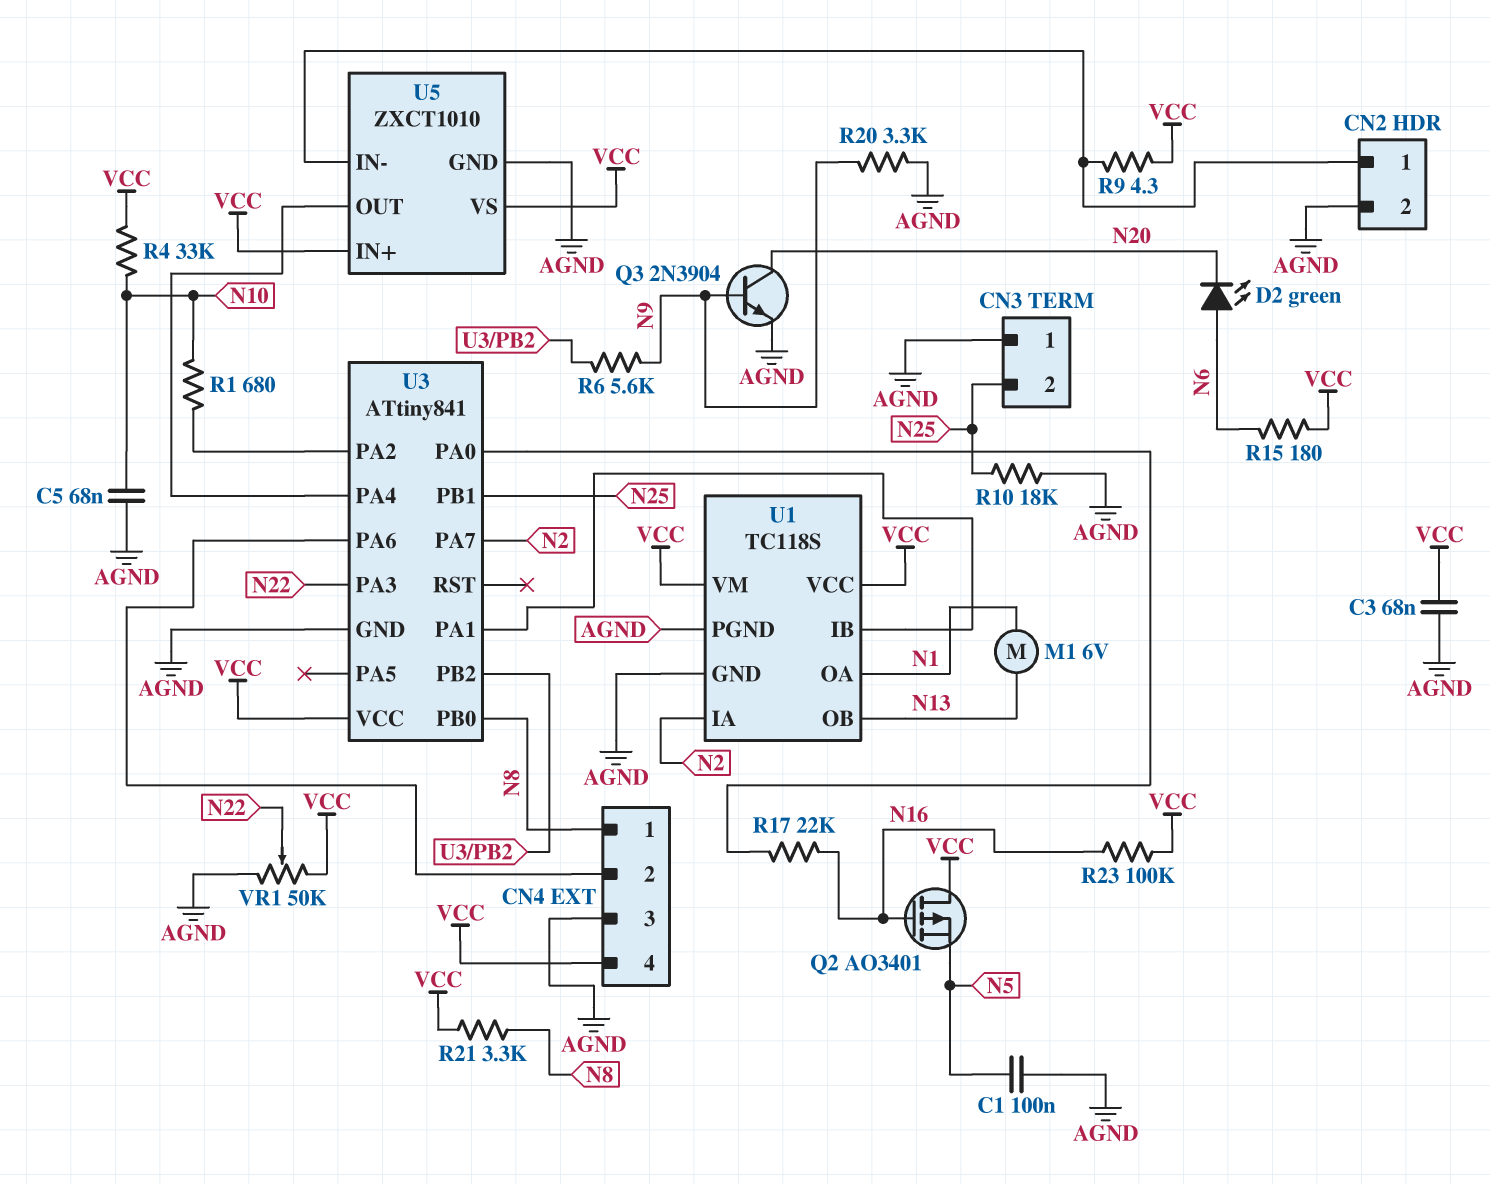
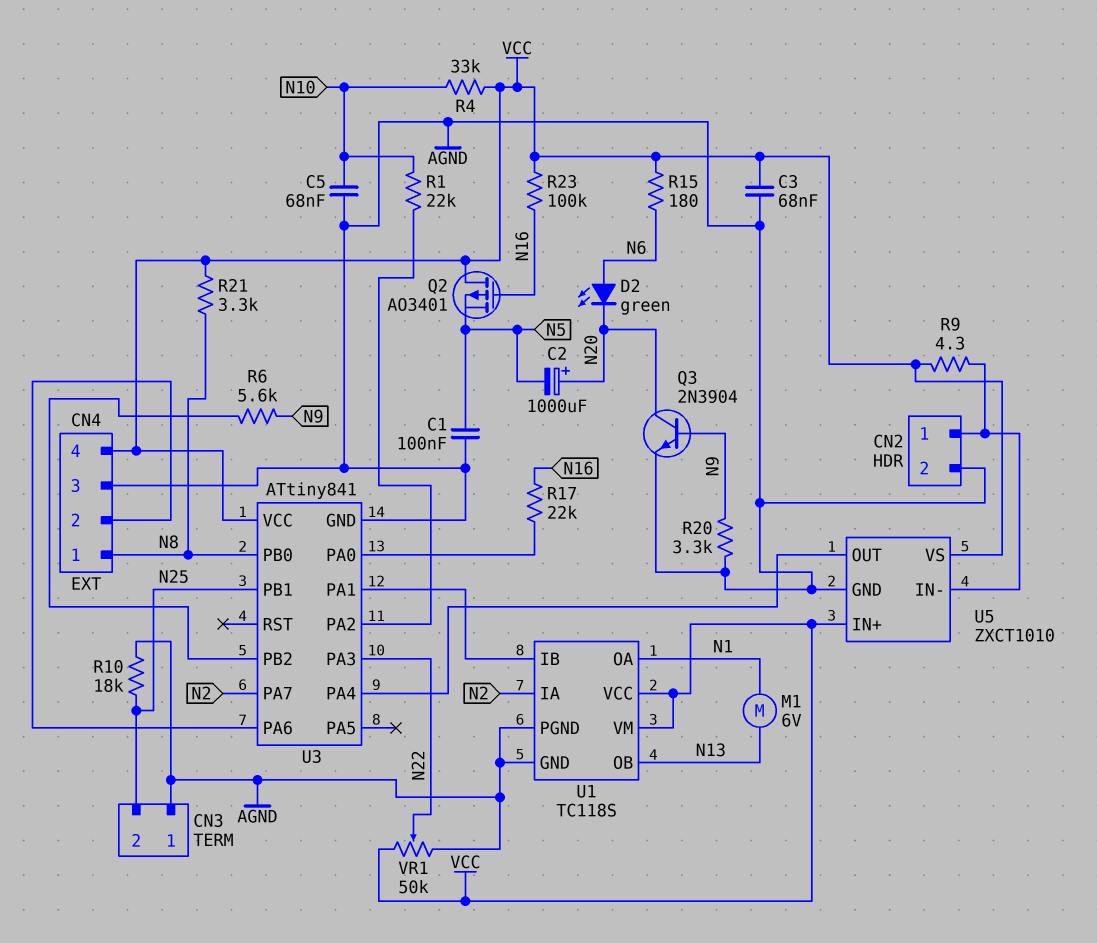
C2: none -> 1000uF (plus N20, minus N5)
R1: 680 (N10, U3/PA2) -> 22k (N10, U3/PA2)

